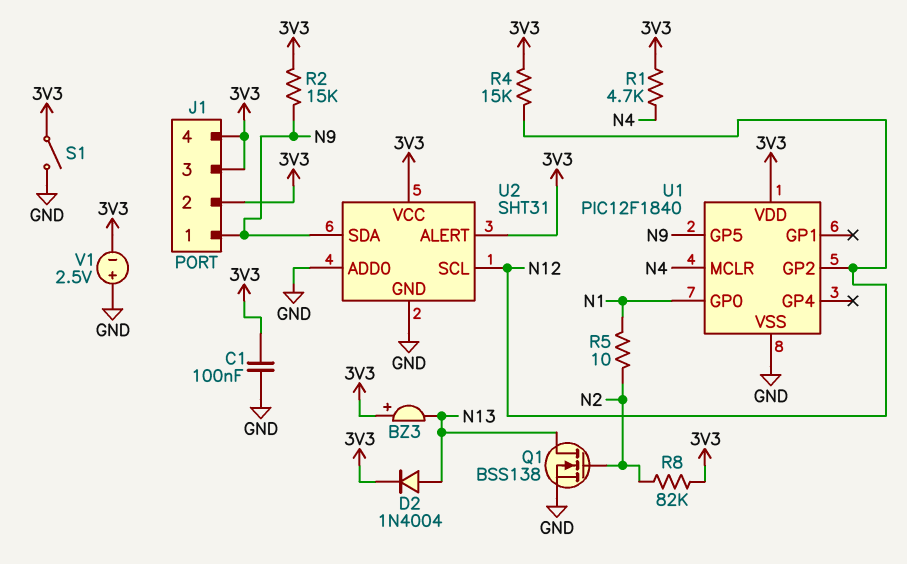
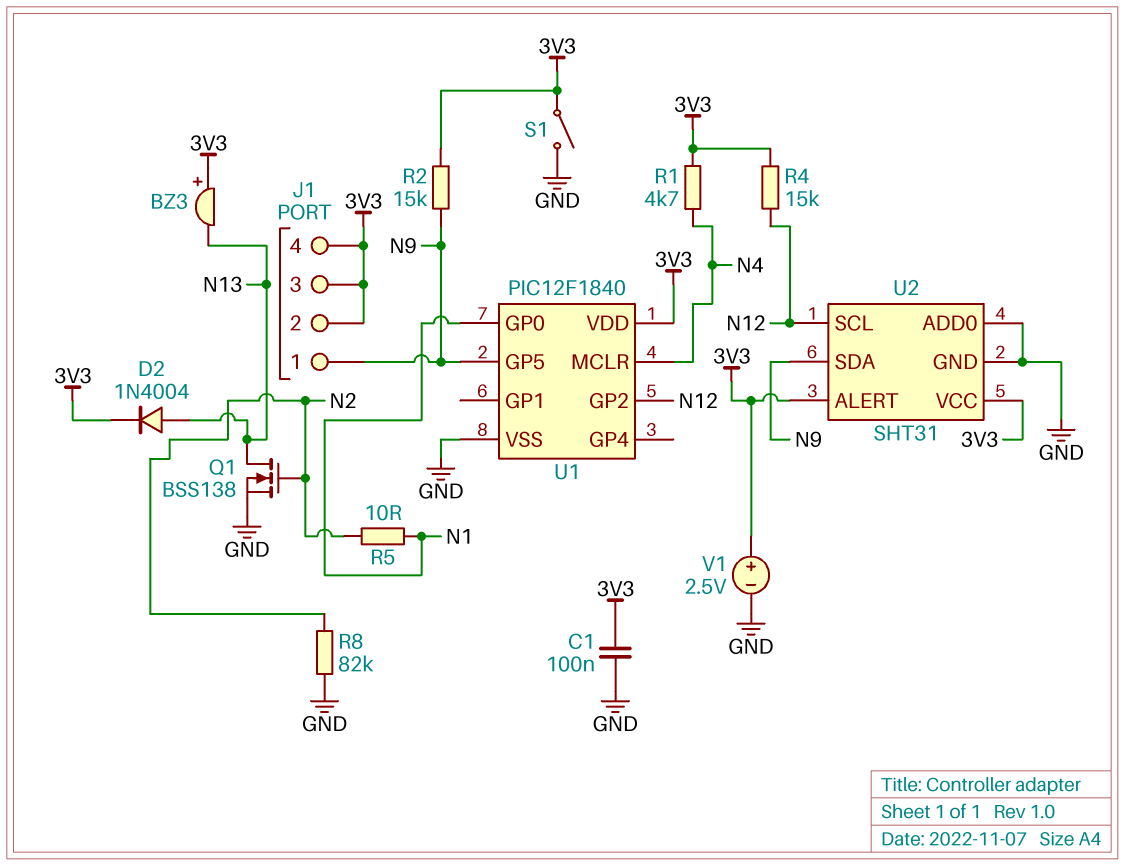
R8: 82k (3V3, N2) -> 82k (GND, N2)
V1: 2.5V (plus GND, minus 3V3) -> 2.5V (plus 3V3, minus GND)

